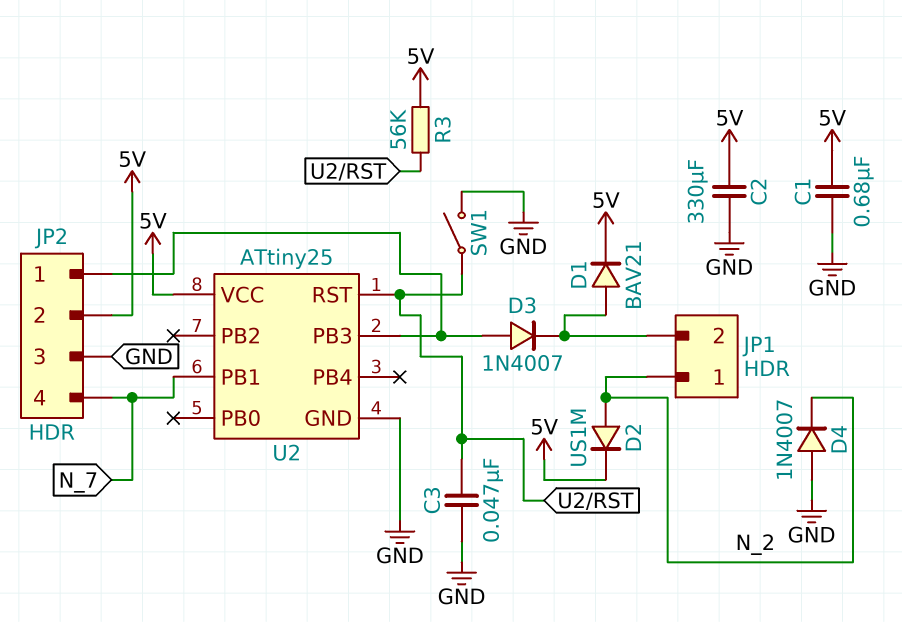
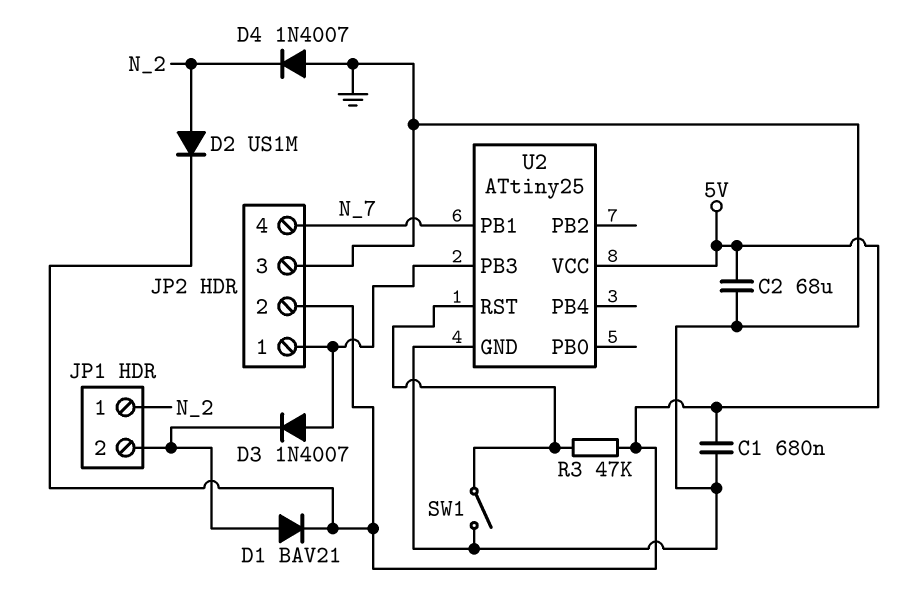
C2: 330uF (5V, GND) -> 68uF (5V, GND)
C3: 47nF (GND, U2/RST) -> none
R3: 56k (5V, U2/RST) -> 47k (5V, U2/RST)

